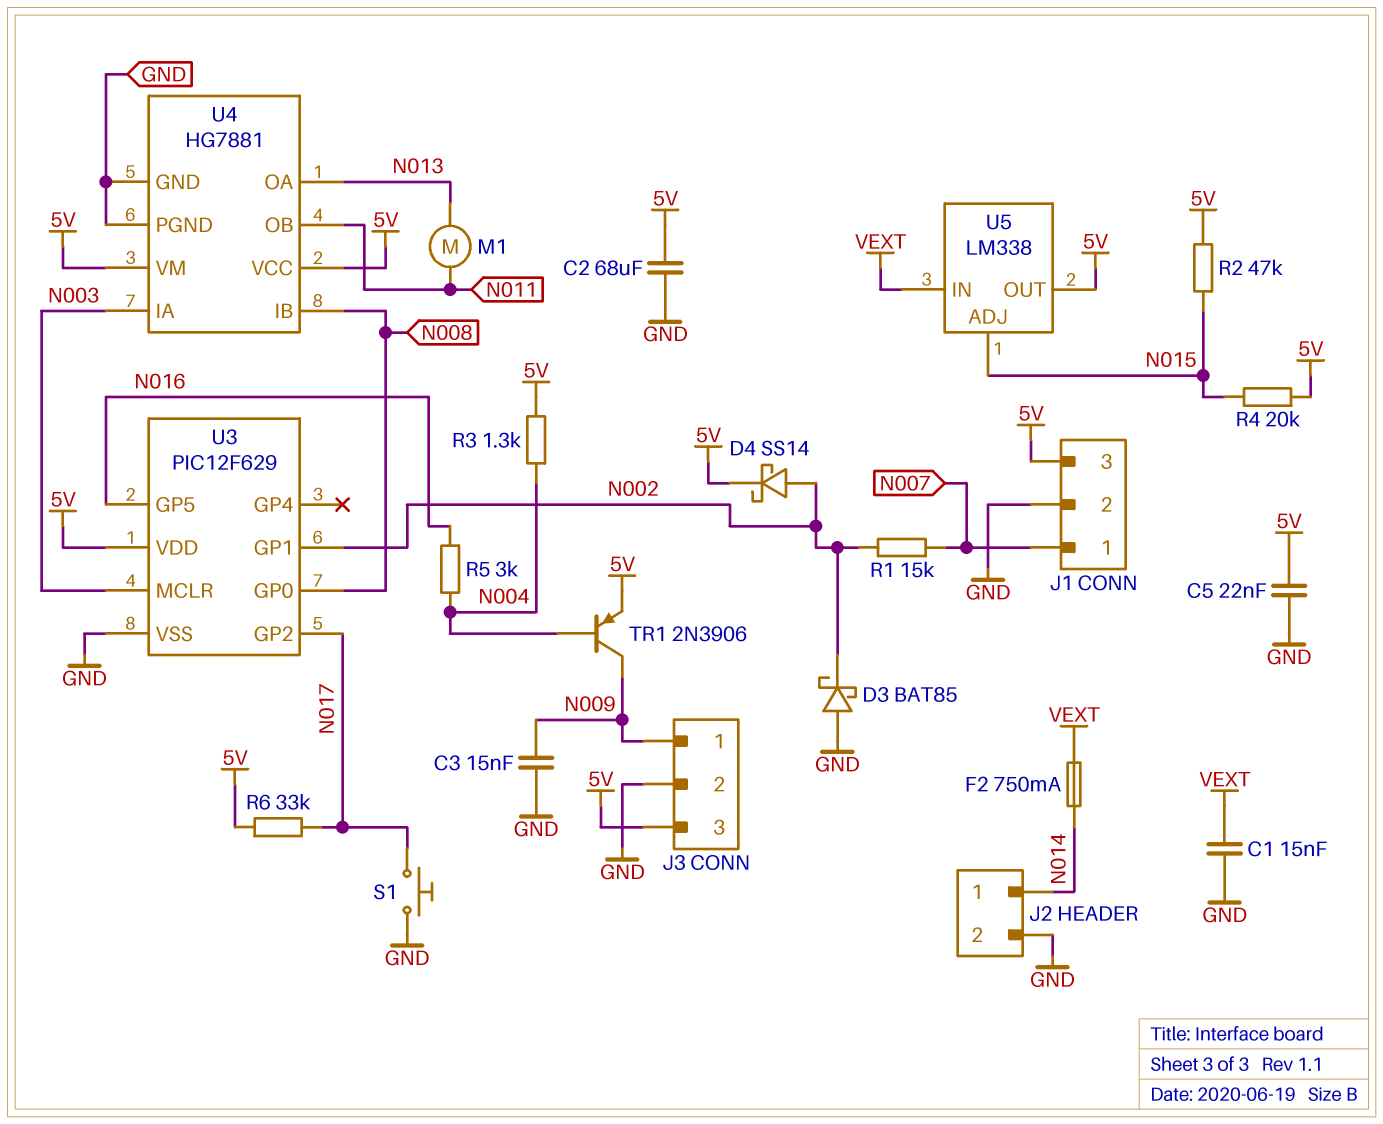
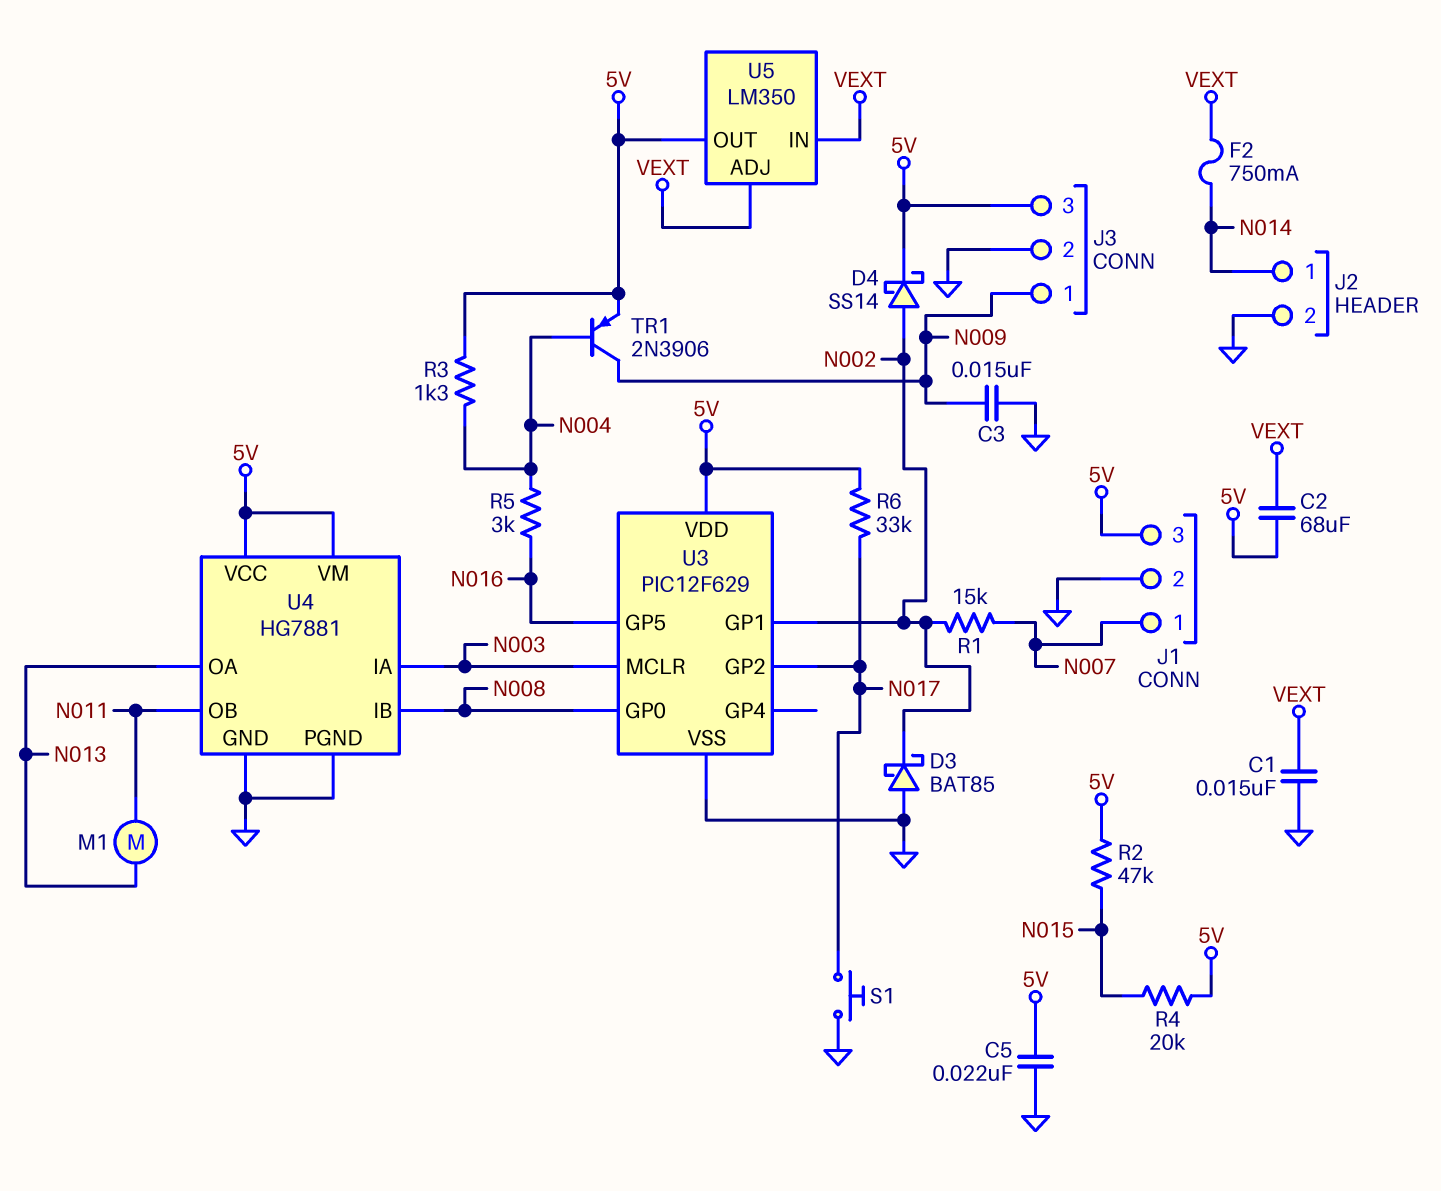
C2: 68uF (5V, GND) -> 68uF (5V, VEXT)
U5: LM338 -> LM350
U5 pin ADJ: N015 -> VEXT

